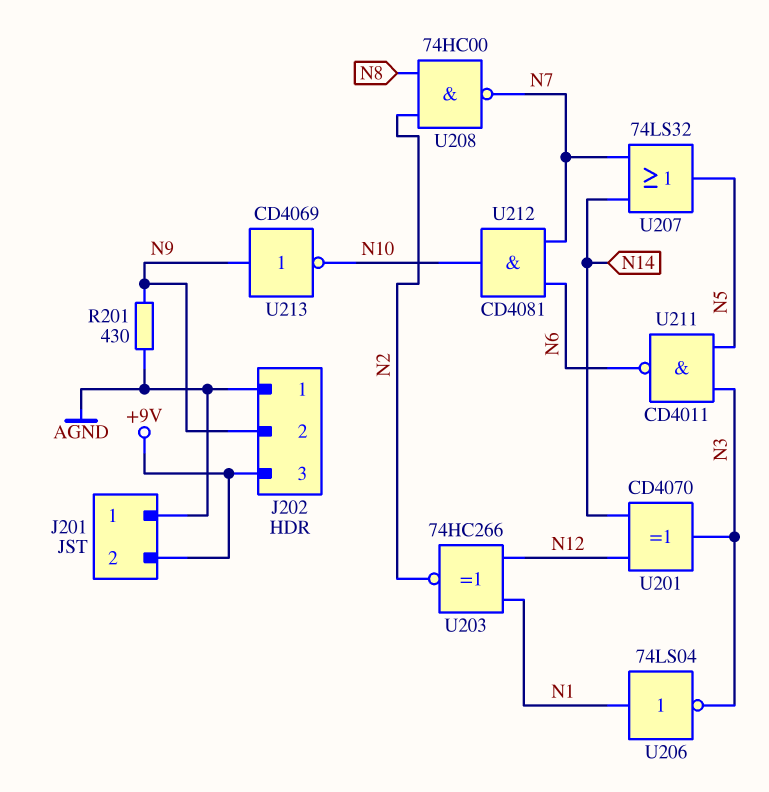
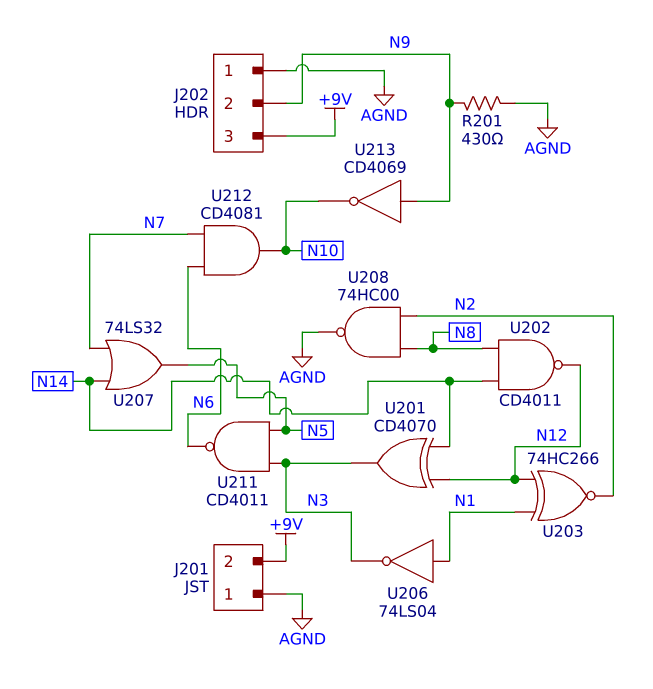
U202: none -> NAND CD4011 (in N8, in N14, out N12)
U208: NAND 74HC00 (in N2, in N8, out N7) -> NAND 74HC00 (in N2, in N8, out AGND)

